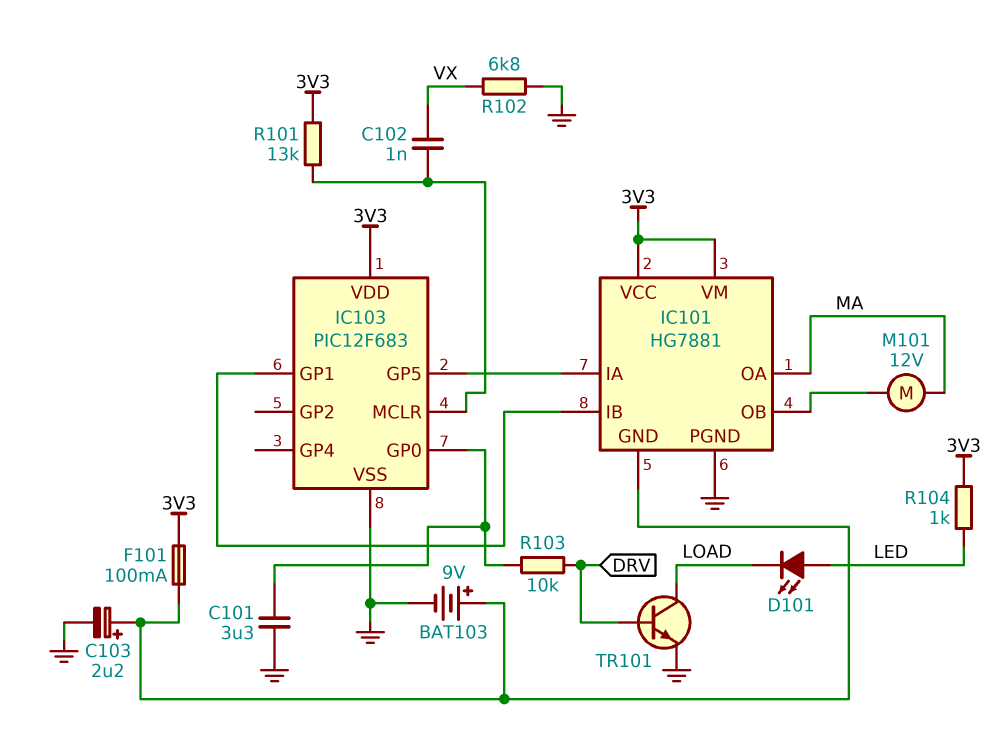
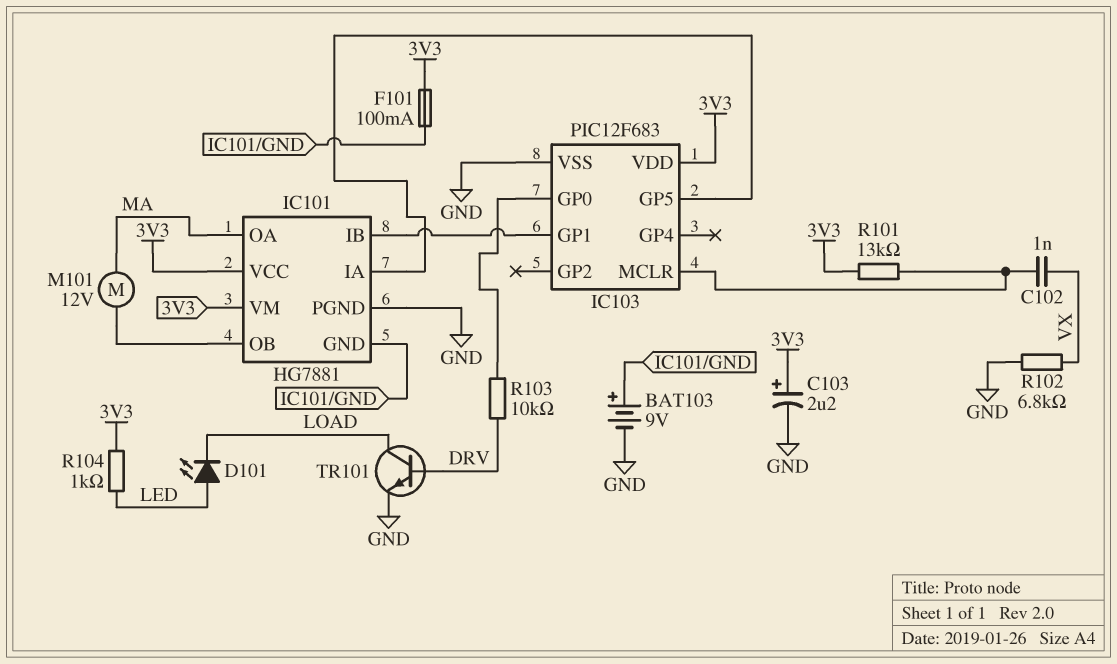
C101: 3.3uF (GND, IC103/GP0) -> none
C103: 2.2uF (plus IC101/GND, minus GND) -> 2.2uF (plus 3V3, minus GND)

